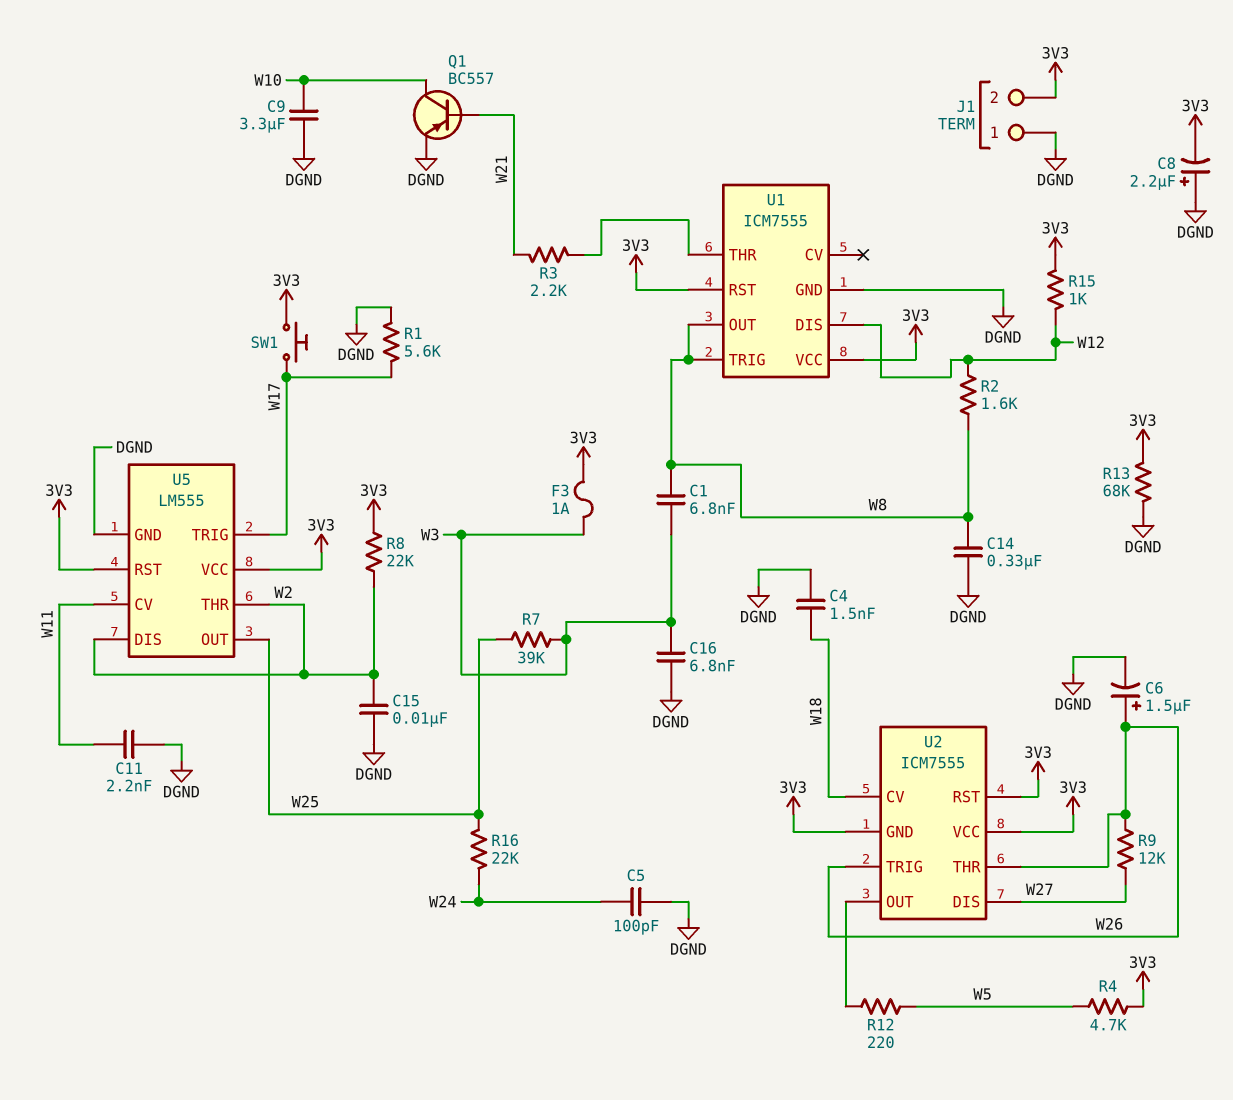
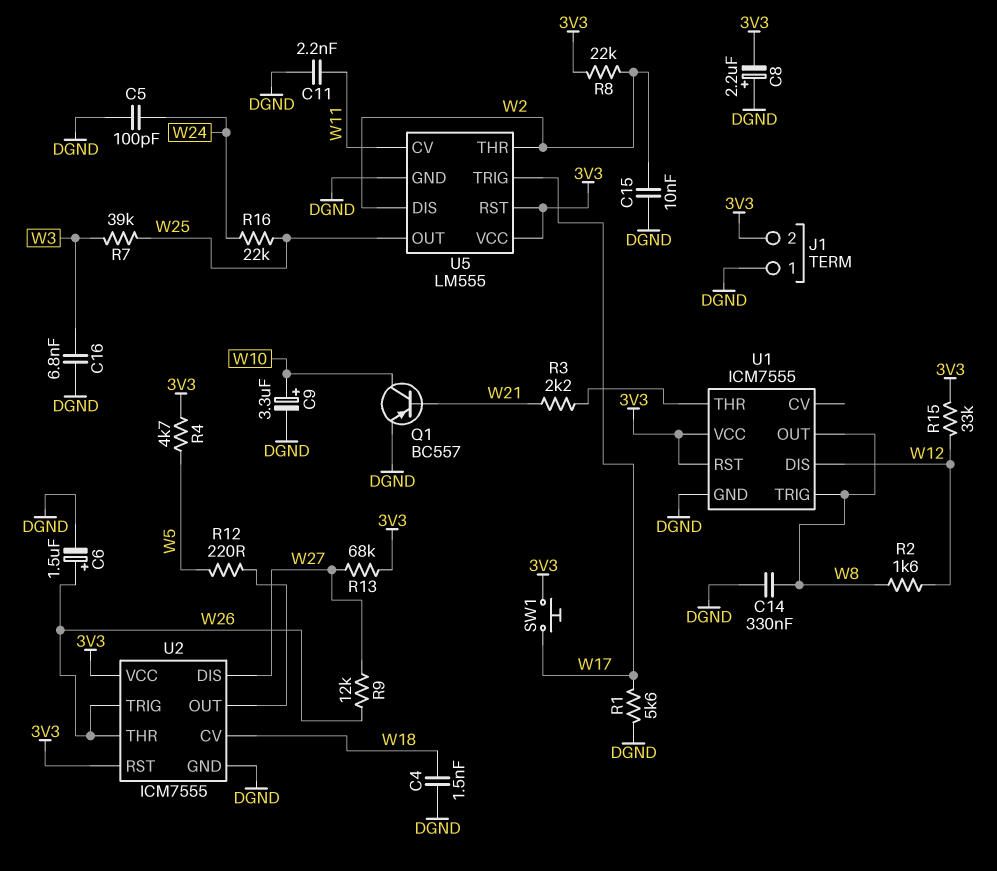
C1: 6.8nF (W3, W8) -> none
C9: 3.3uF (DGND, W10) -> 3.3uF (plus W10, minus DGND)
F3: 1A (3V3, W3) -> none
R13: 68k (3V3, DGND) -> 68k (3V3, W27)
R15: 1k (3V3, W12) -> 33k (3V3, W12)
U2 pin GND: 3V3 -> DGND

